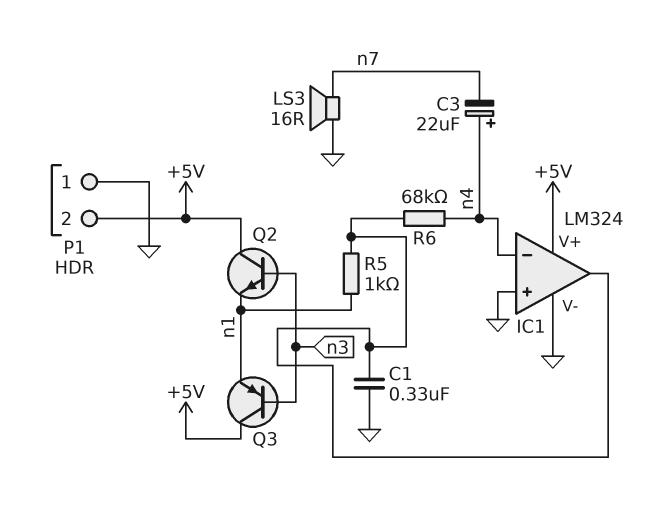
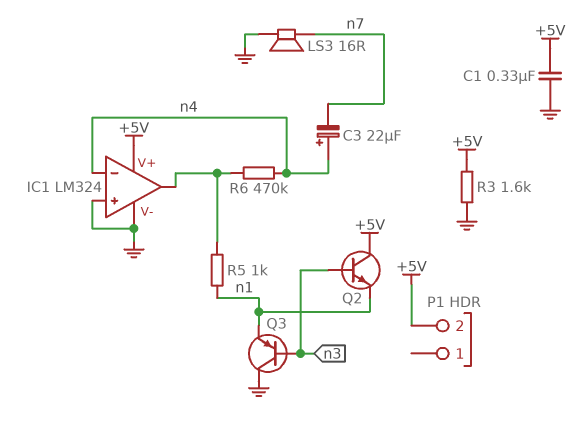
C1: 330nF (GND, IC1/out) -> 330nF (+5V, GND)
P1 pin 1: GND -> none
Q3: PNP (B n3, C +5V, E n1) -> PNP (B n3, C GND, E n1)
R3: none -> 1.6k (+5V, GND)
R6: 68k (IC1/out, n4) -> 470k (IC1/out, n4)

